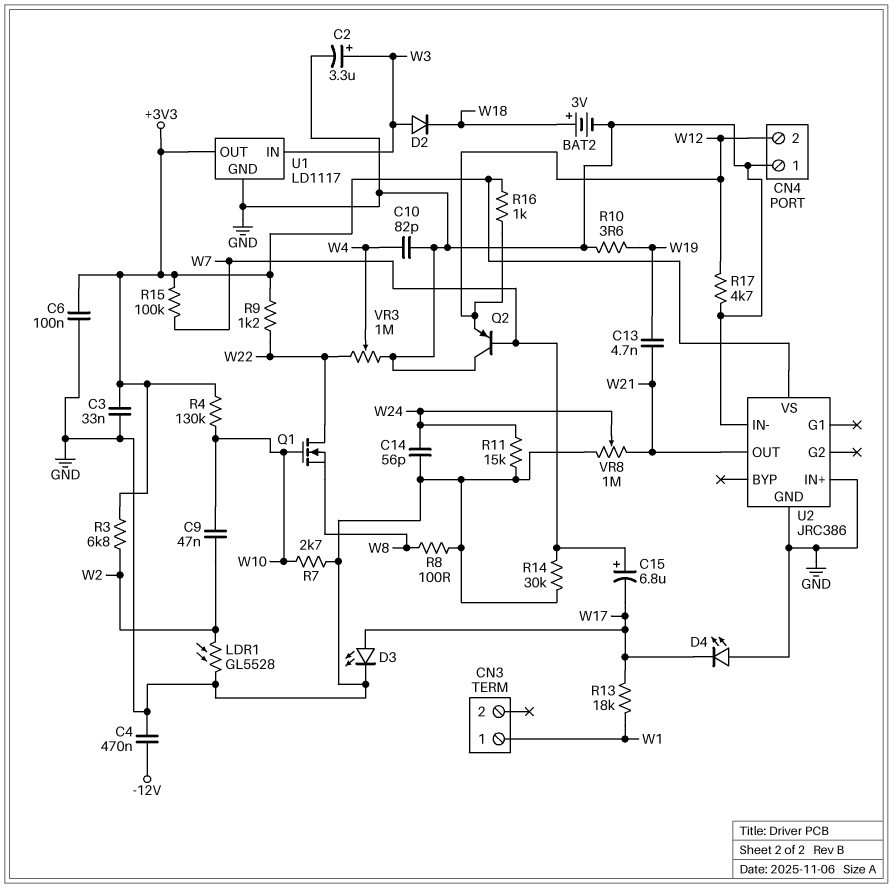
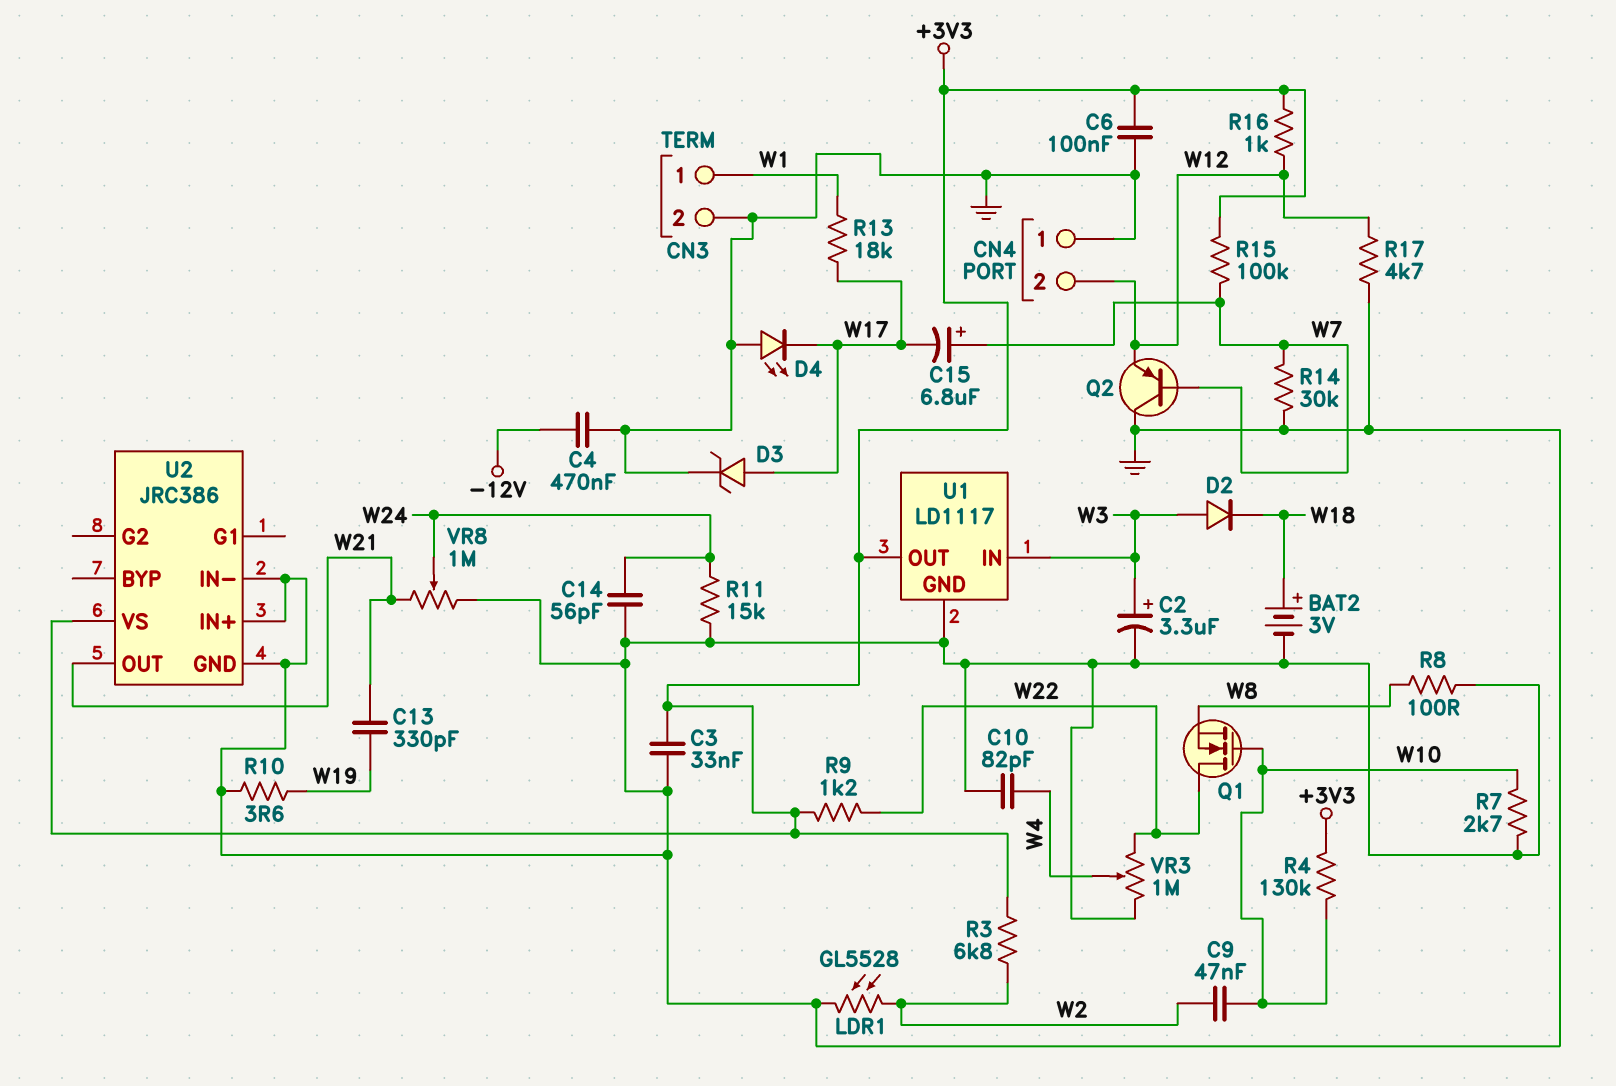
C13: 4.7nF (W19, W21) -> 330pF (W19, W21)
CN3 pin 2: none -> GND
D3: LED (A W17, K GND) -> zener (A W17, K GND)

